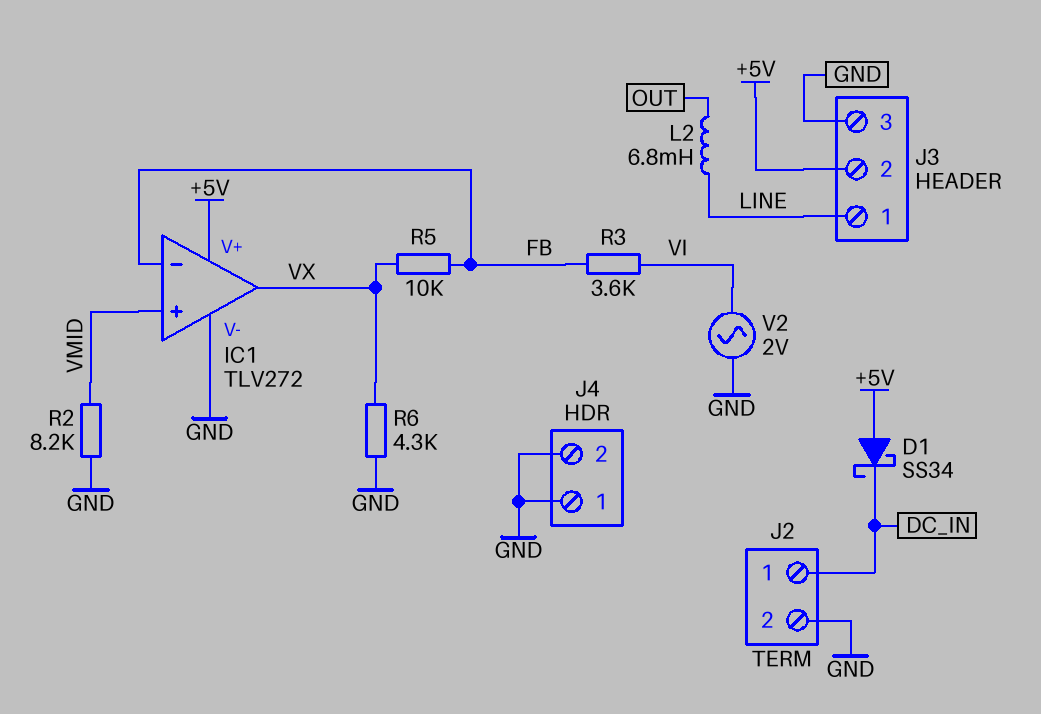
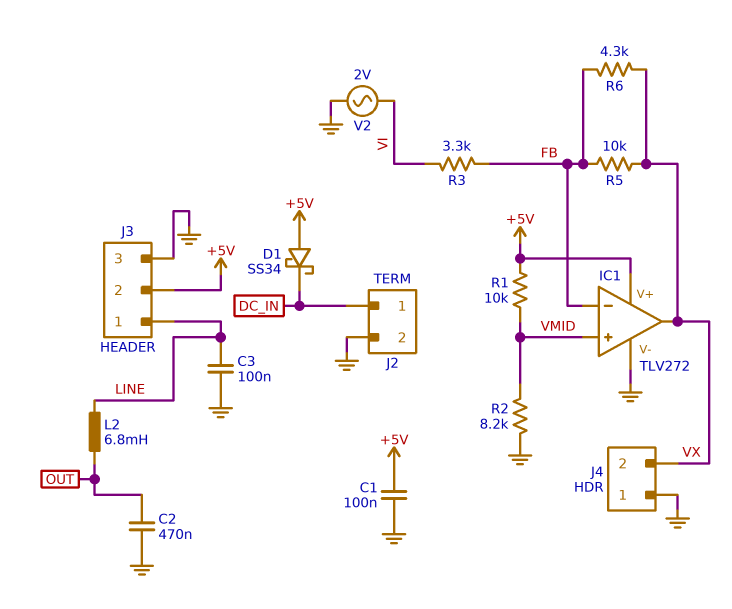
C1: none -> 100nF (+5V, GND)
C2: none -> 470nF (GND, OUT)
C3: none -> 100nF (GND, LINE)
J4 pin 2: GND -> VX
R1: none -> 10k (+5V, VMID)
R3: 3.6k (FB, VI) -> 3.3k (FB, VI)
R6: 4.3k (GND, VX) -> 4.3k (FB, VX)

